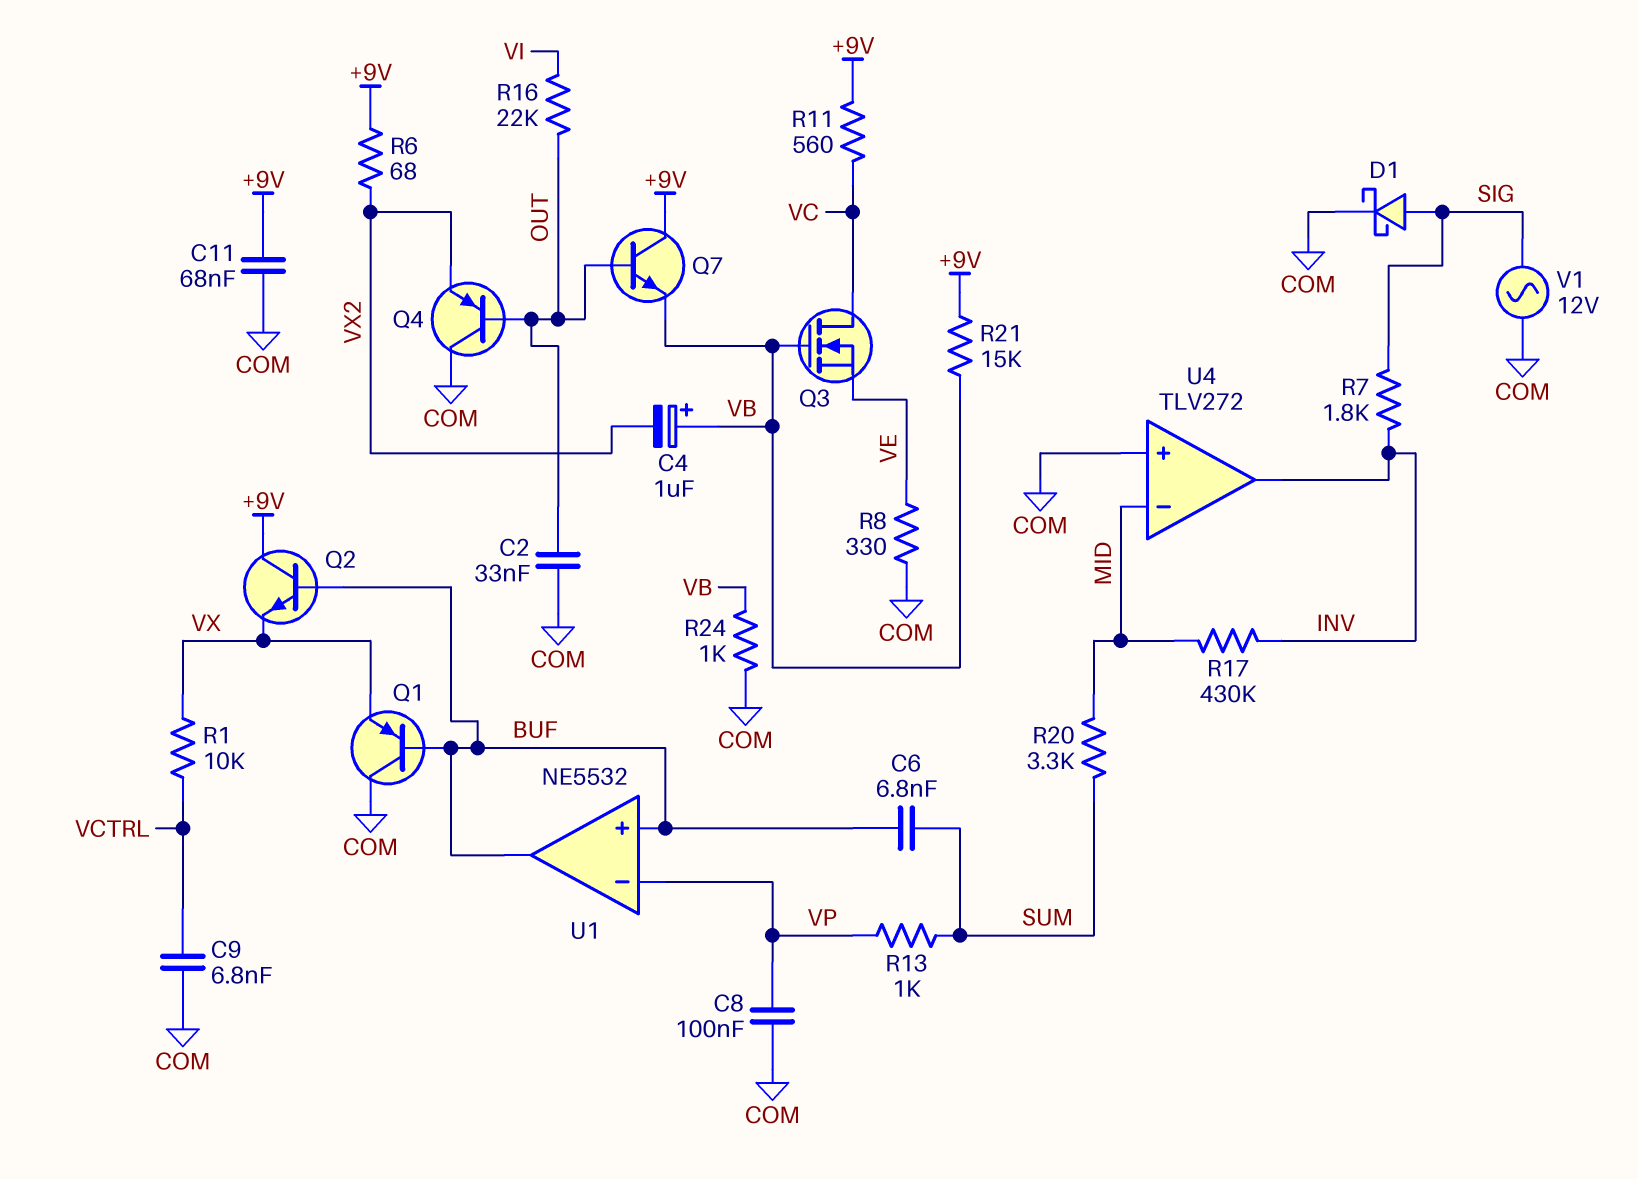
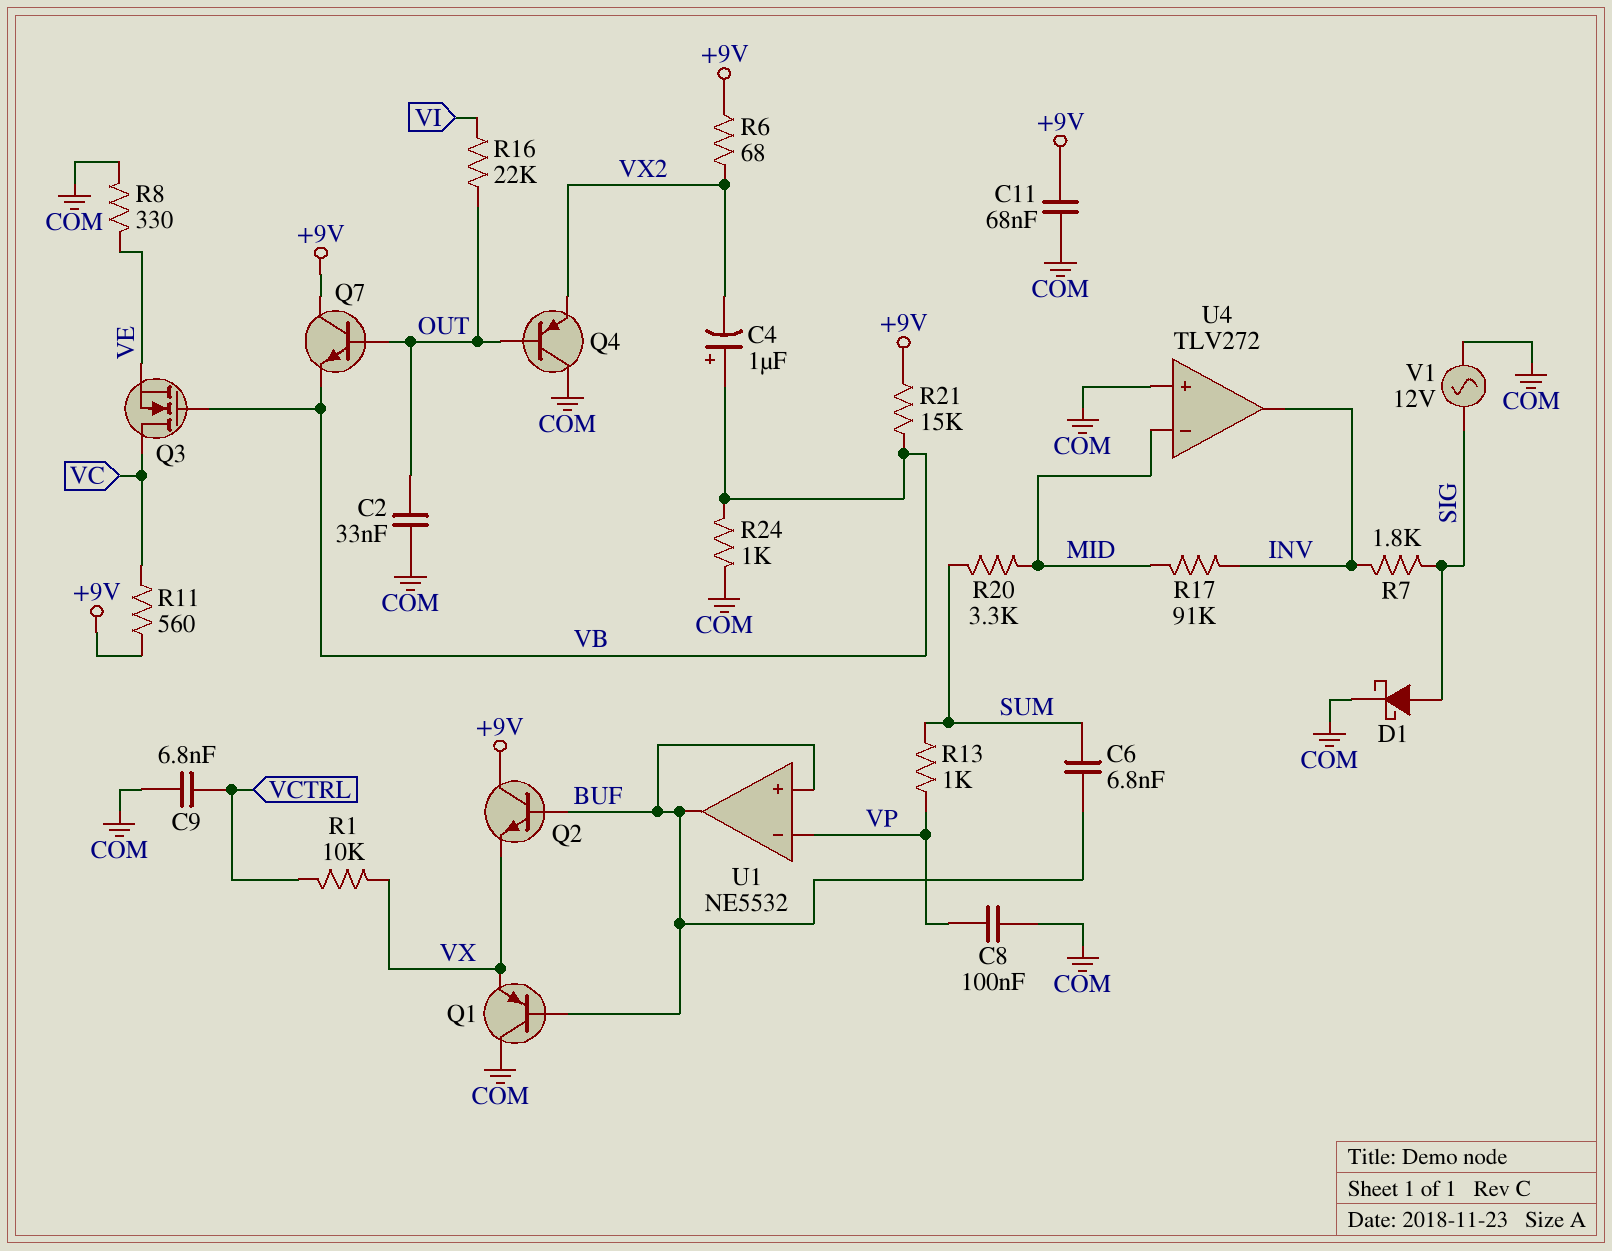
R17: 430k (INV, MID) -> 91k (INV, MID)

